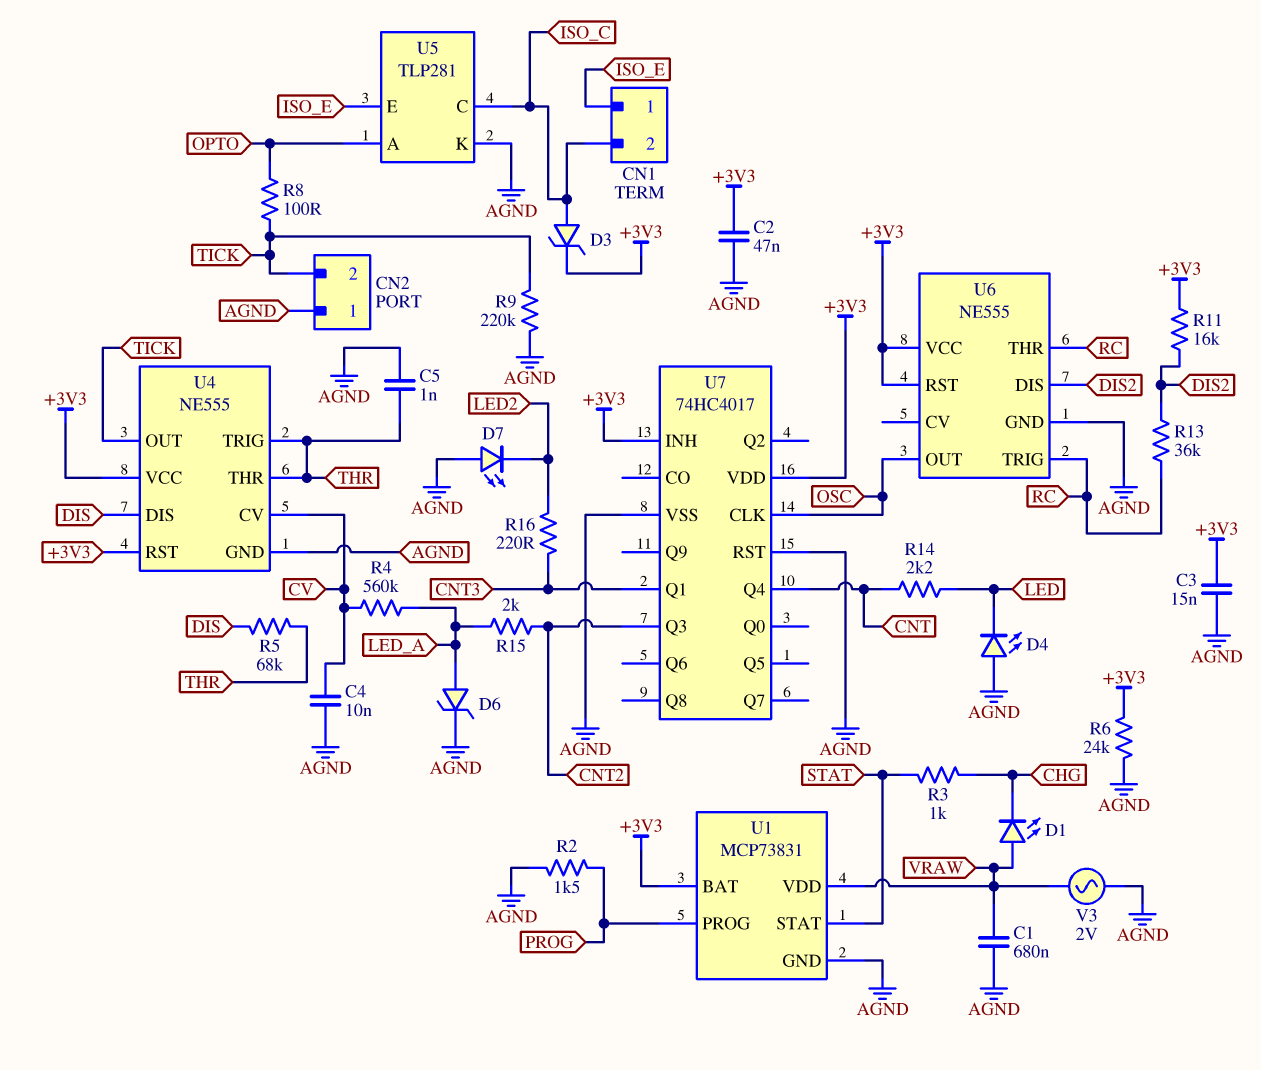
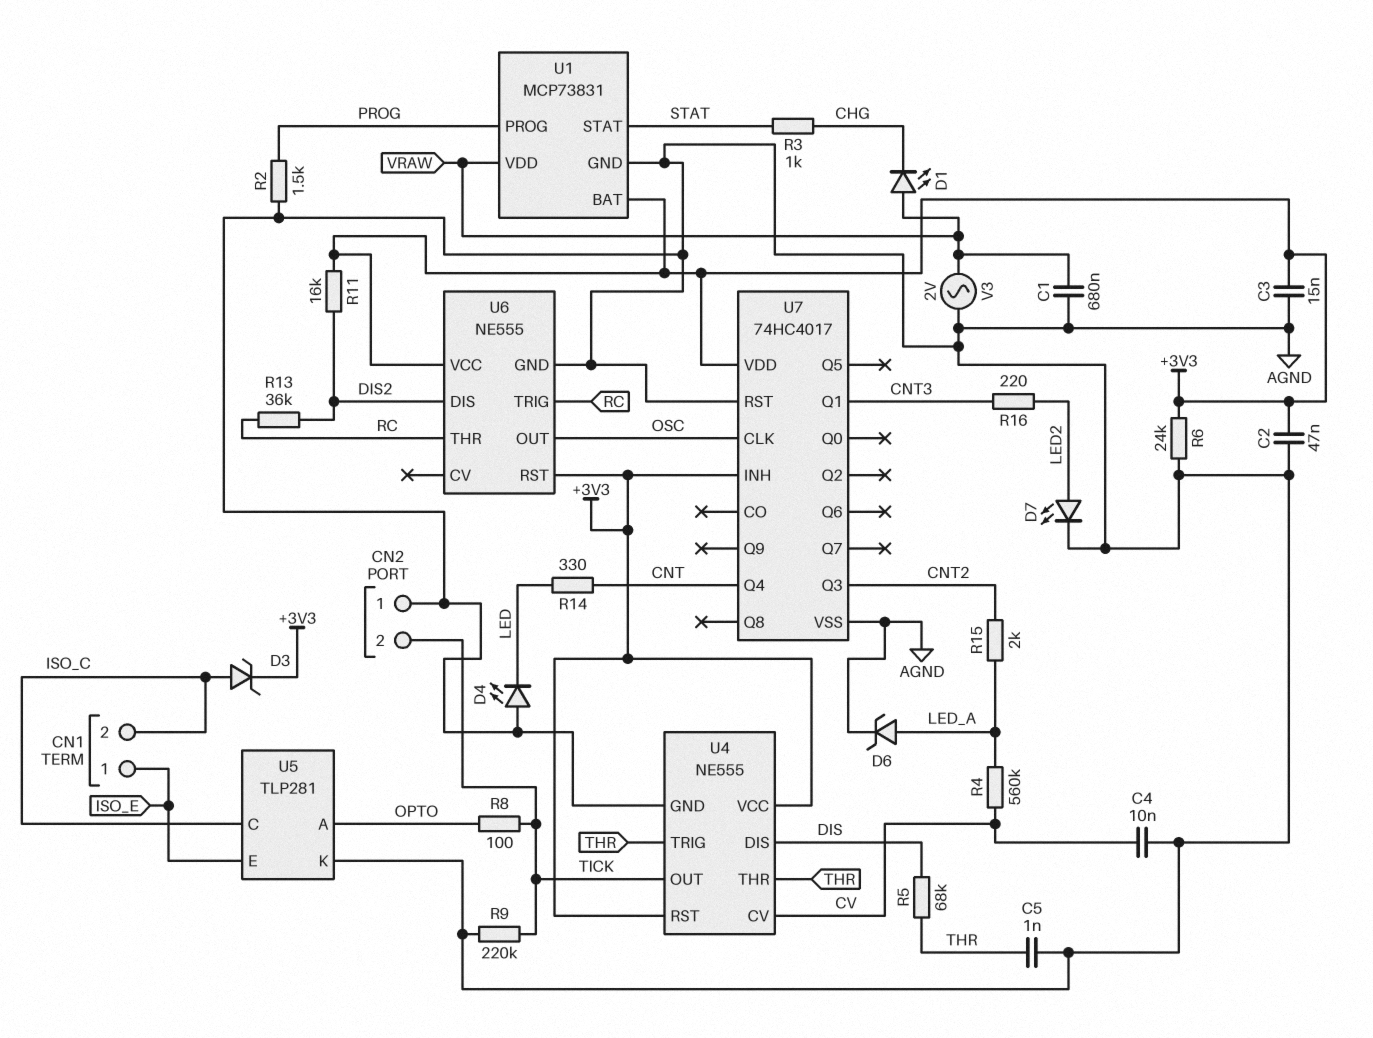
D7: LED (A AGND, K LED2) -> LED (A LED2, K AGND)
R14: 2.2k (CNT, LED) -> 330 (CNT, LED)

